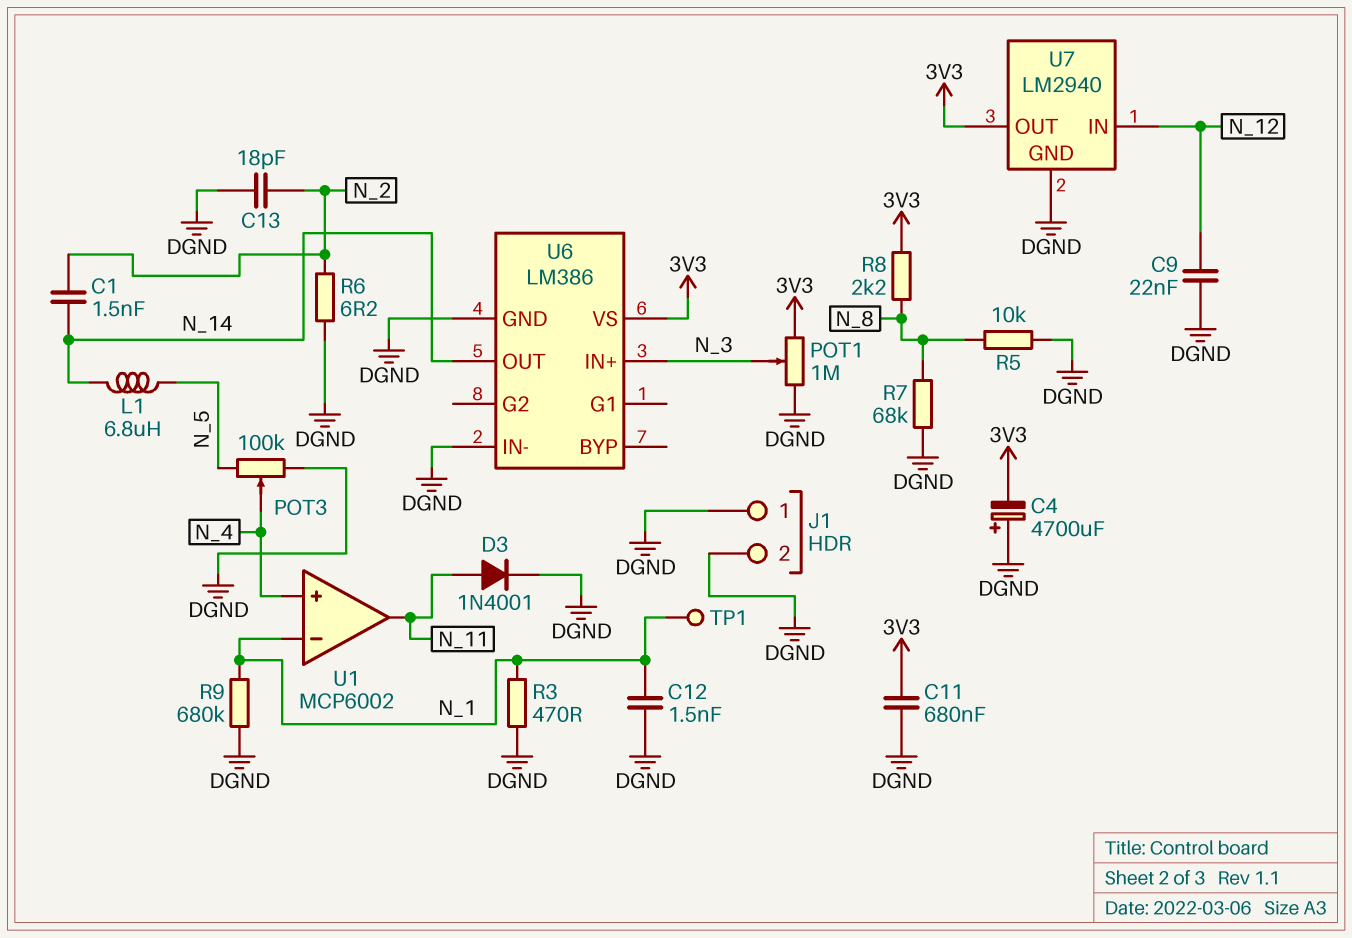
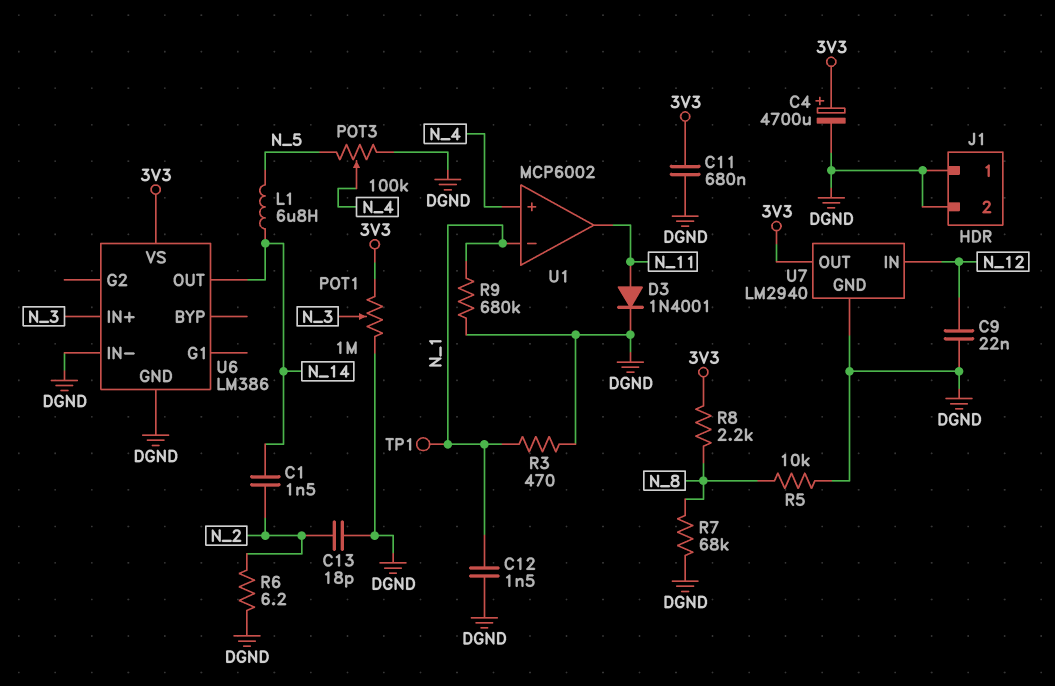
C4: 4700uF (plus DGND, minus 3V3) -> 4700uF (plus 3V3, minus DGND)

